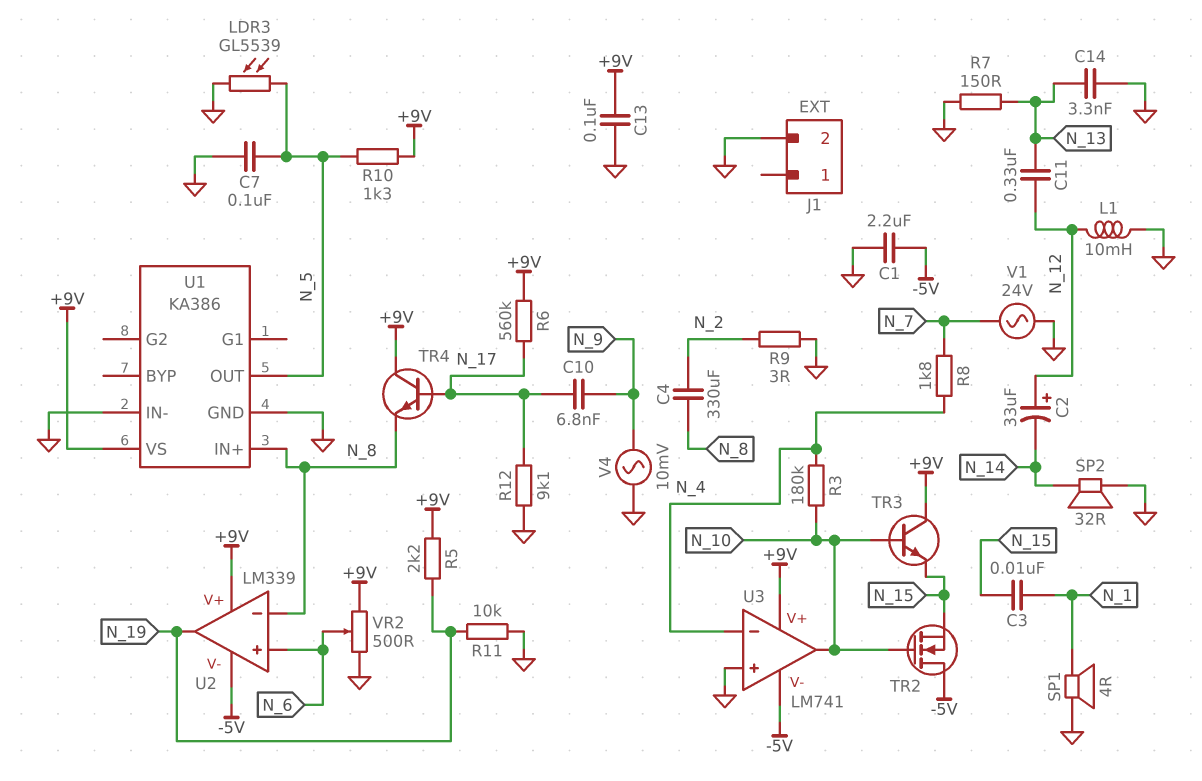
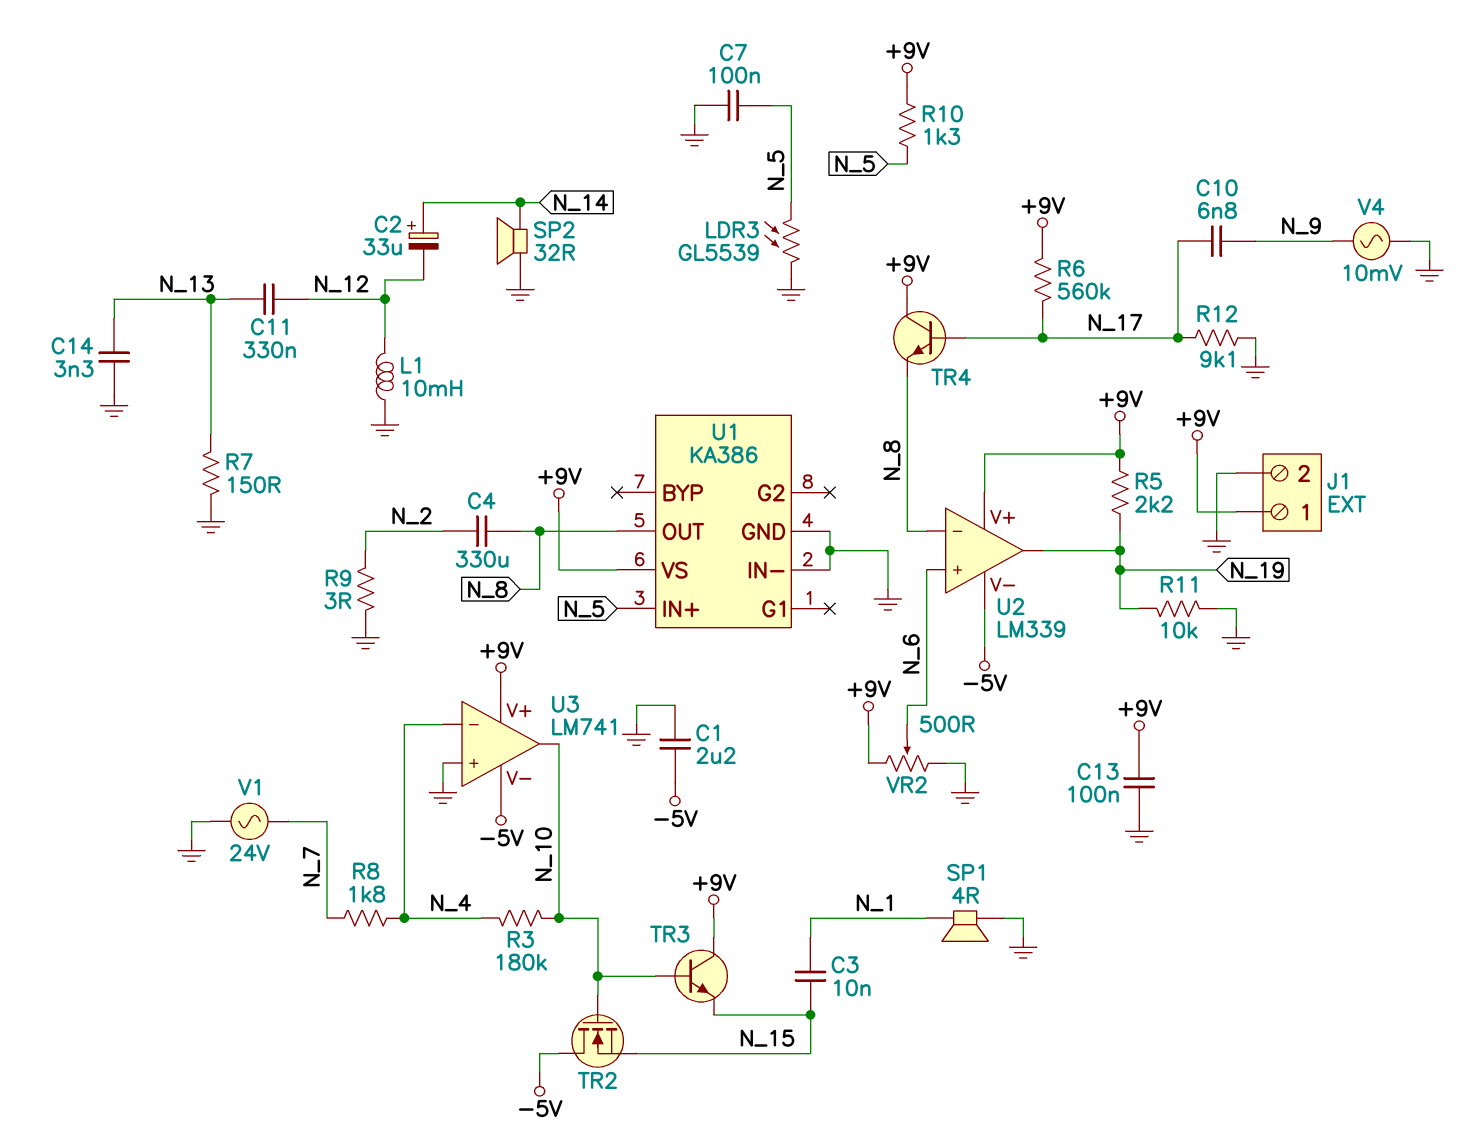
C2: 33uF (plus N_12, minus N_14) -> 33uF (plus N_14, minus N_12)
J1 pin 1: none -> +9V
U1 pin IN+: N_8 -> N_5
U1 pin OUT: N_5 -> N_8

